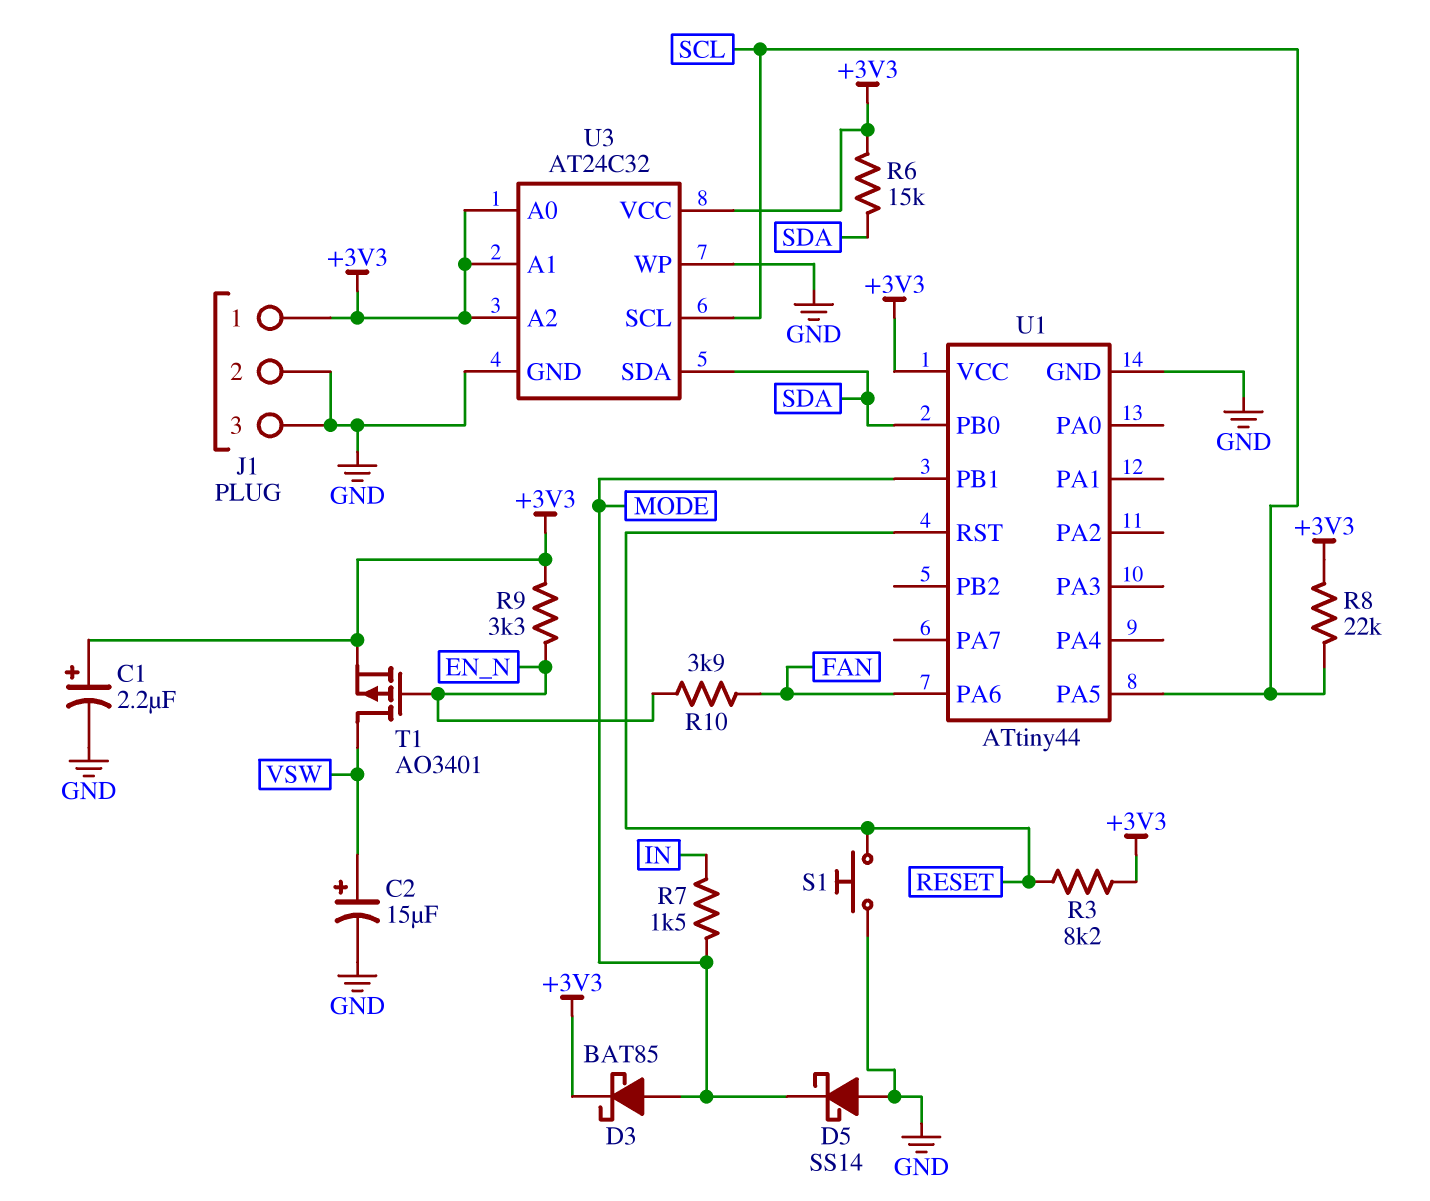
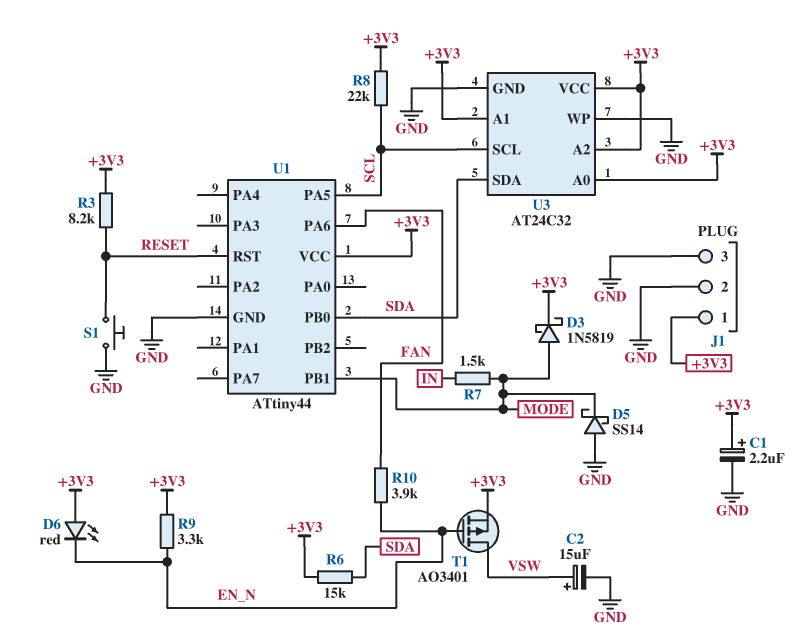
D3: schottky BAT85 (A MODE, K +3V3) -> schottky 1N5819 (A MODE, K +3V3)
D6: none -> LED red (A +3V3, K EN_N)

